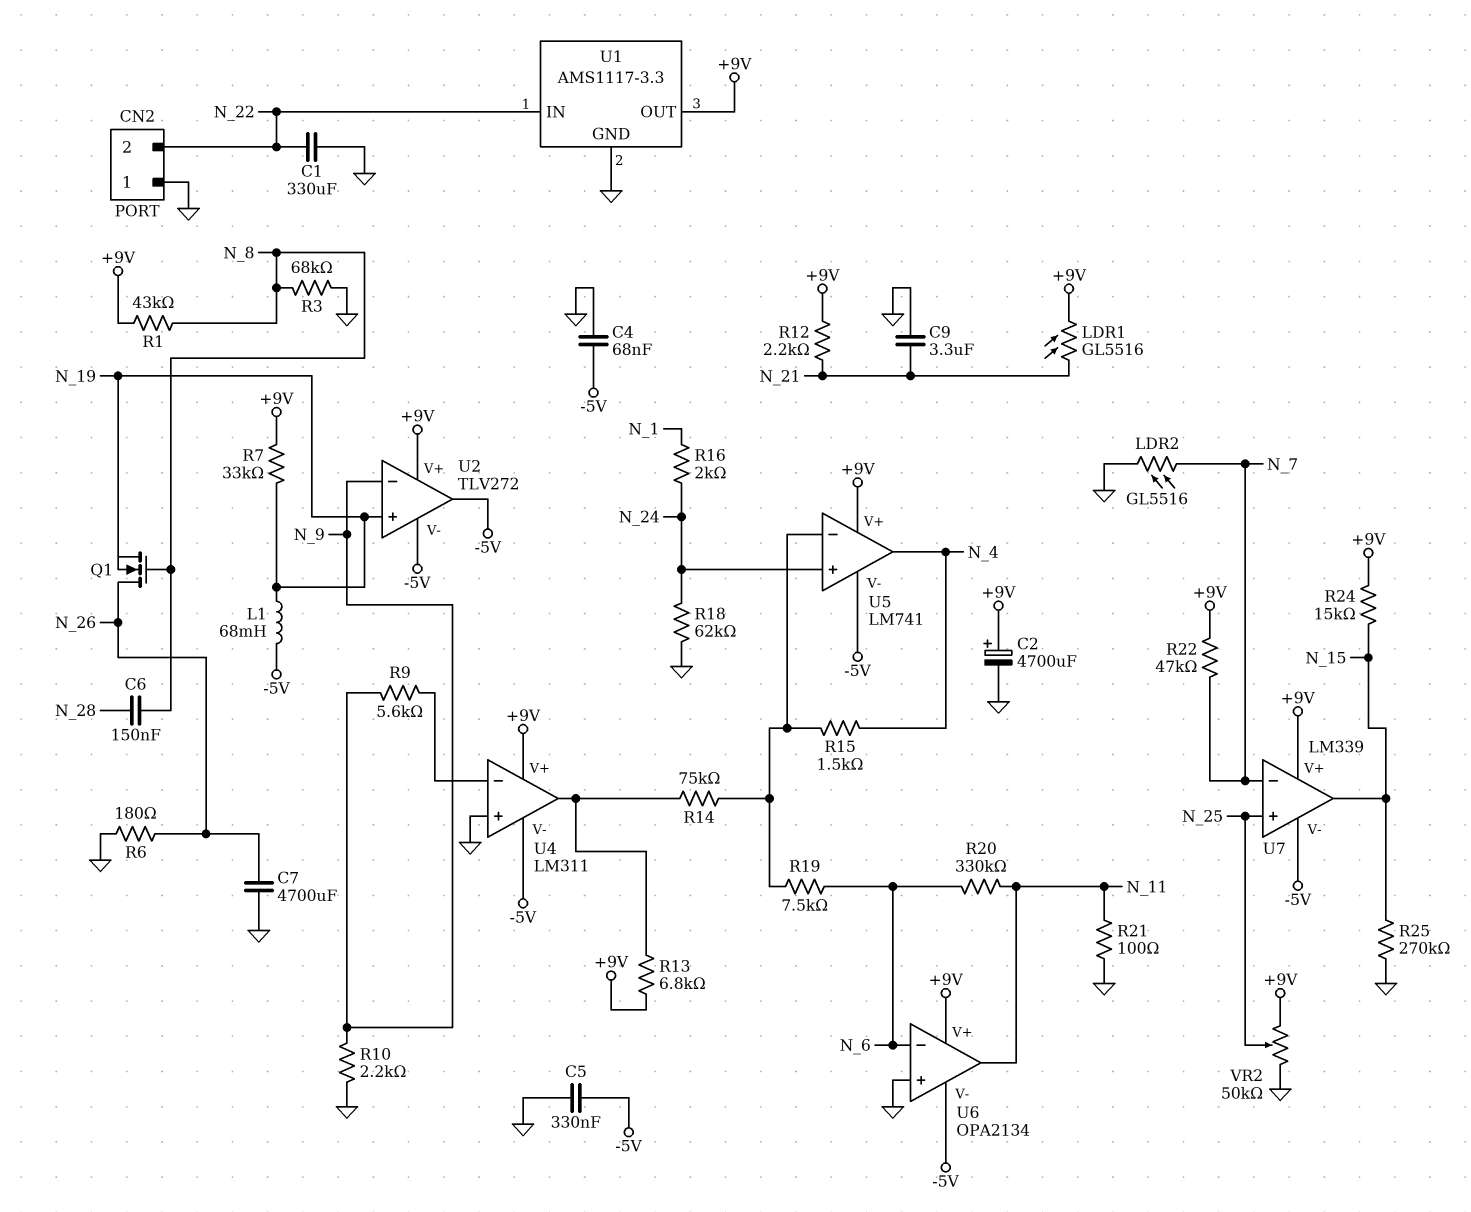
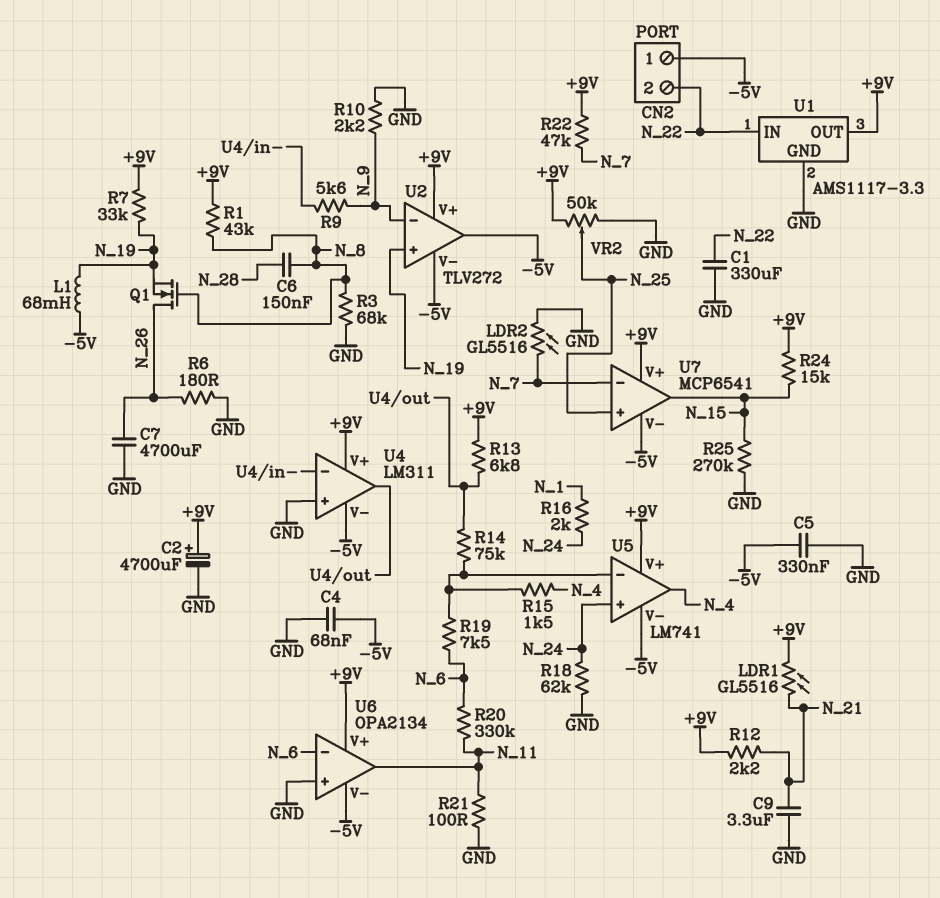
CN2 pin 1: GND -> -5V
U7: LM339 -> MCP6541

